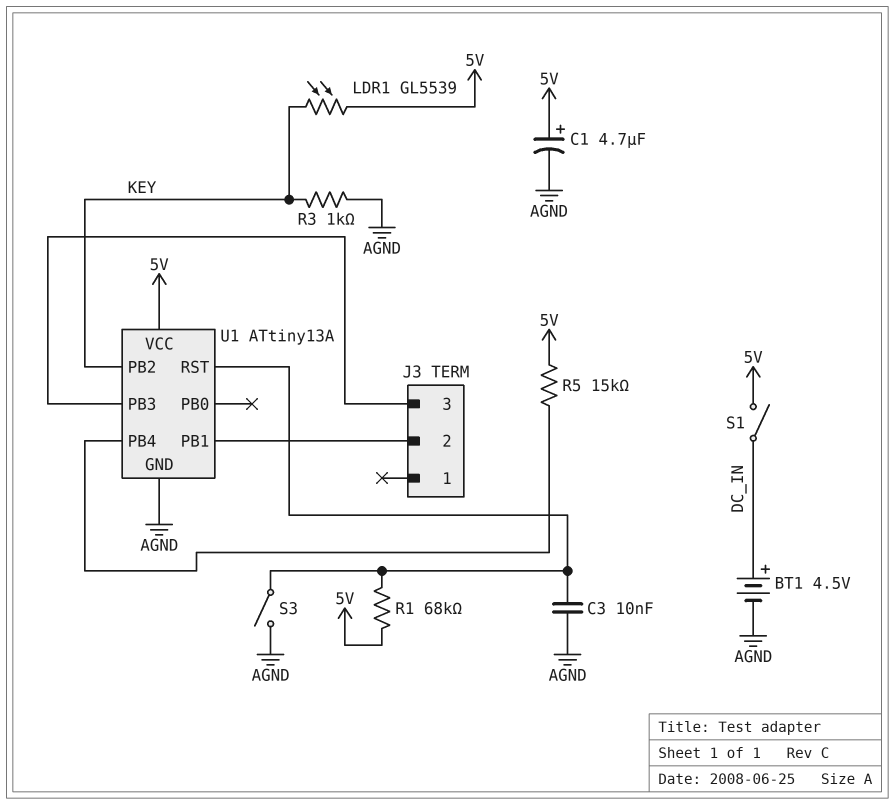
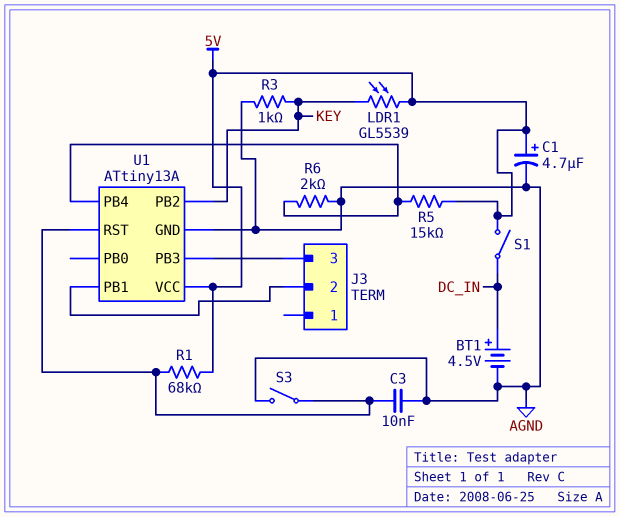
R6: none -> 2k (AGND, U1/PB4)

